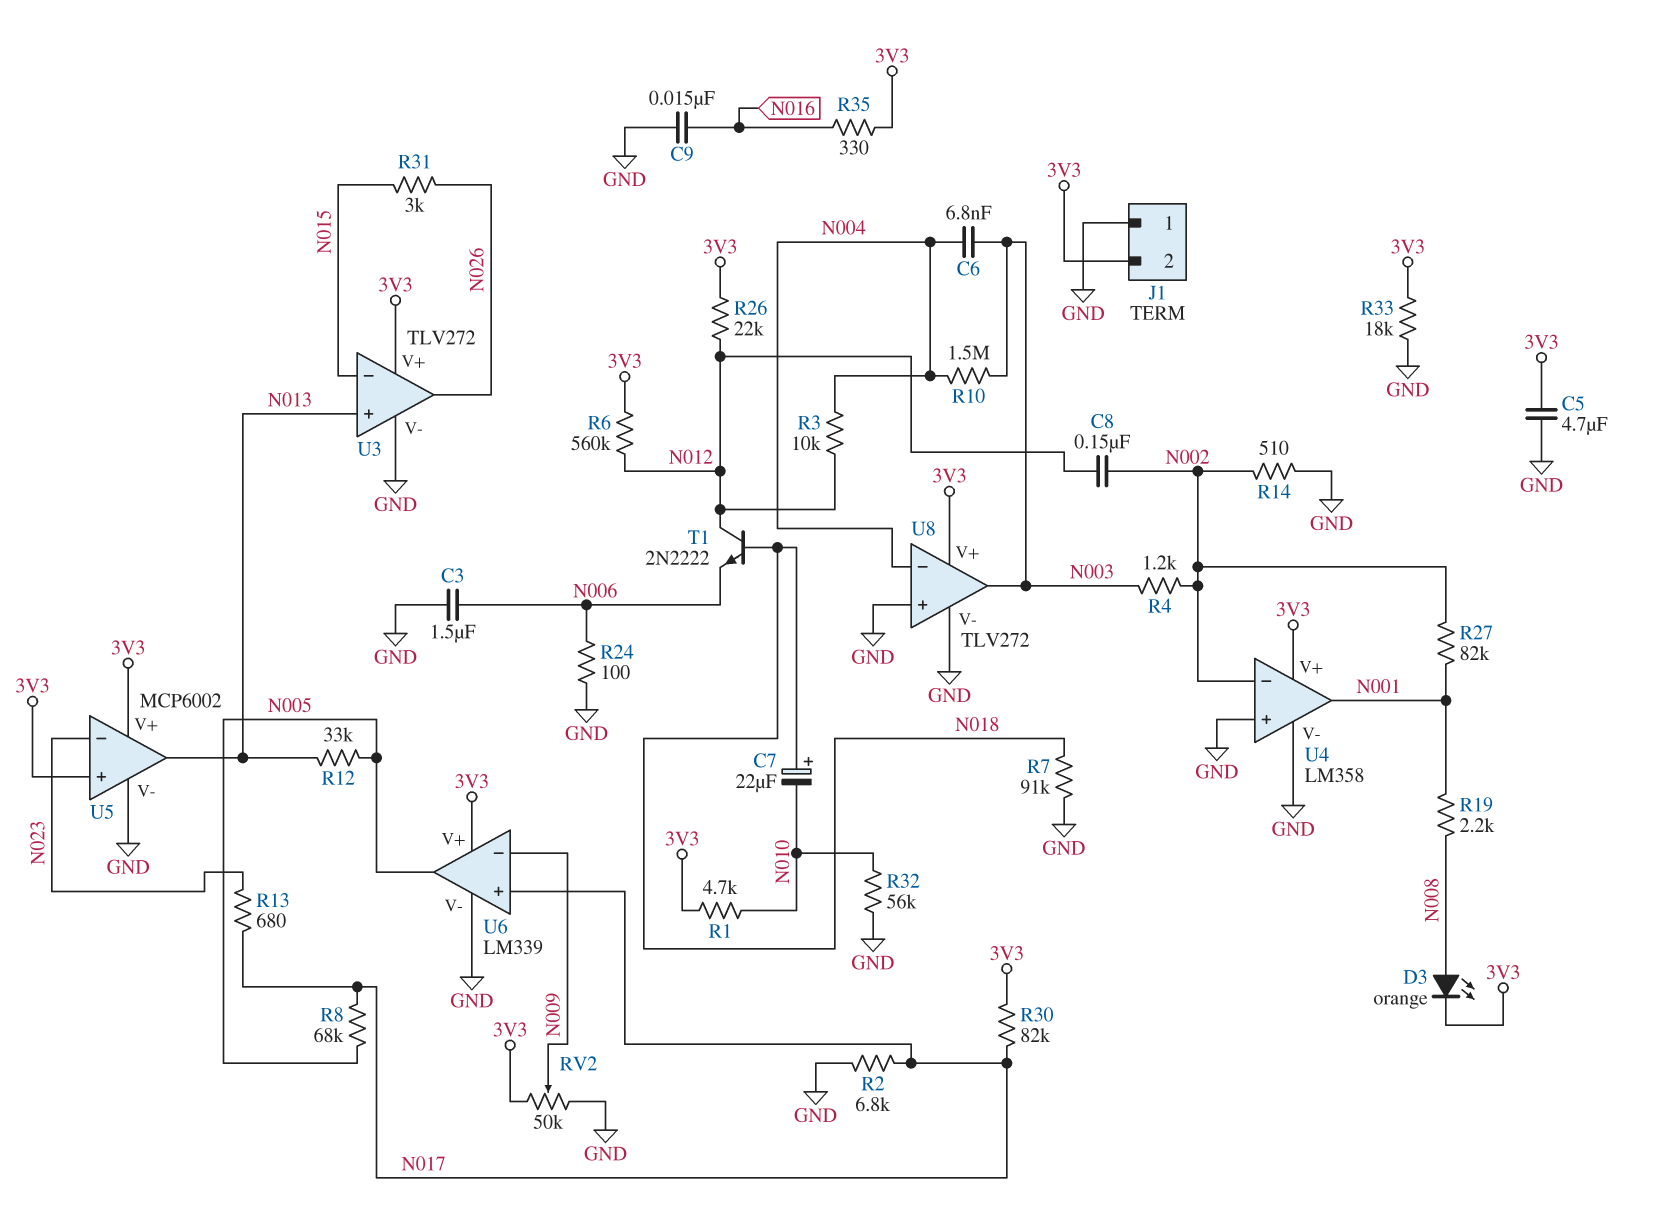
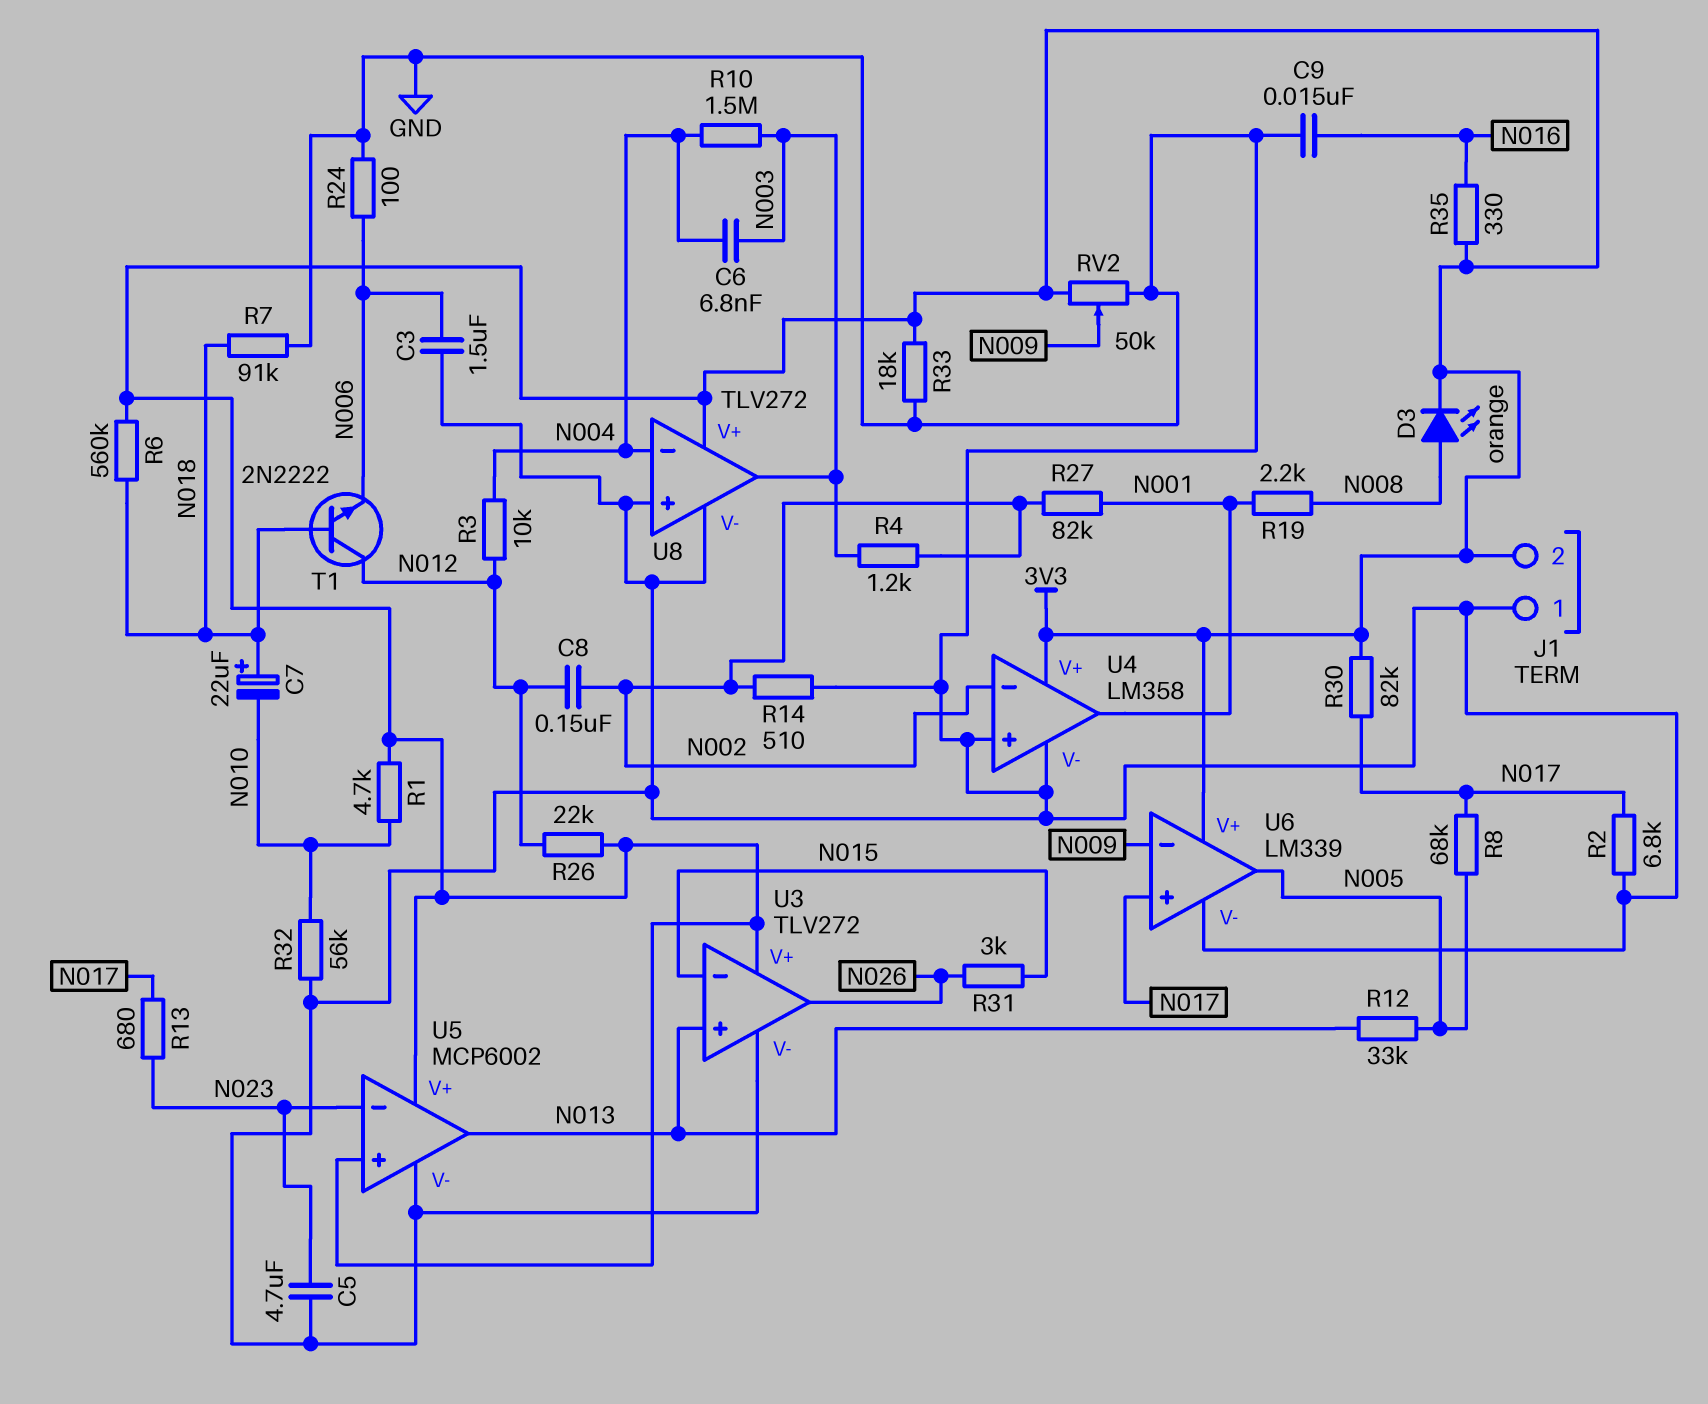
C5: 4.7uF (3V3, GND) -> 4.7uF (GND, N023)
R6: 560k (3V3, N012) -> 560k (3V3, N018)

